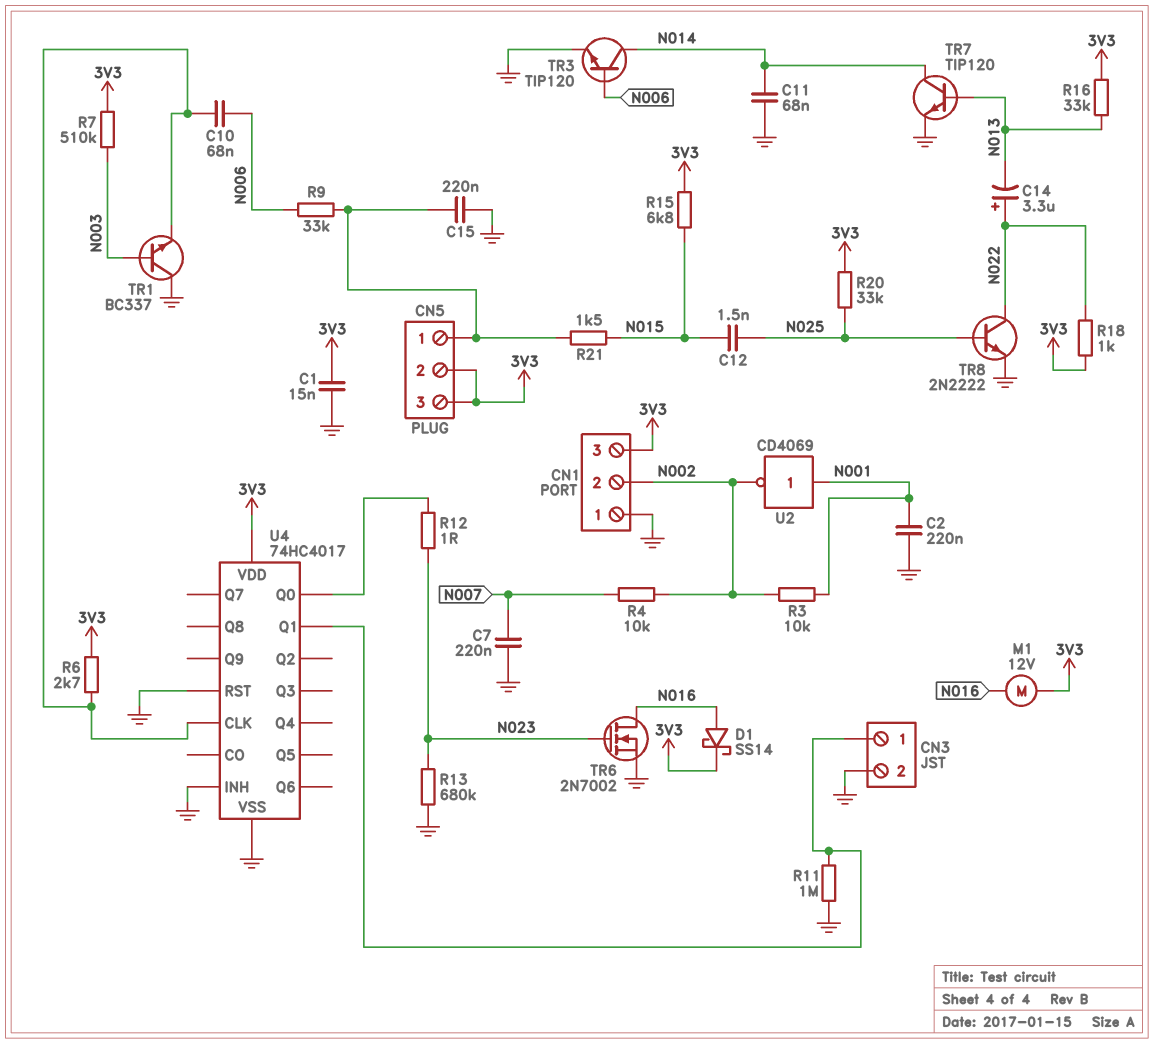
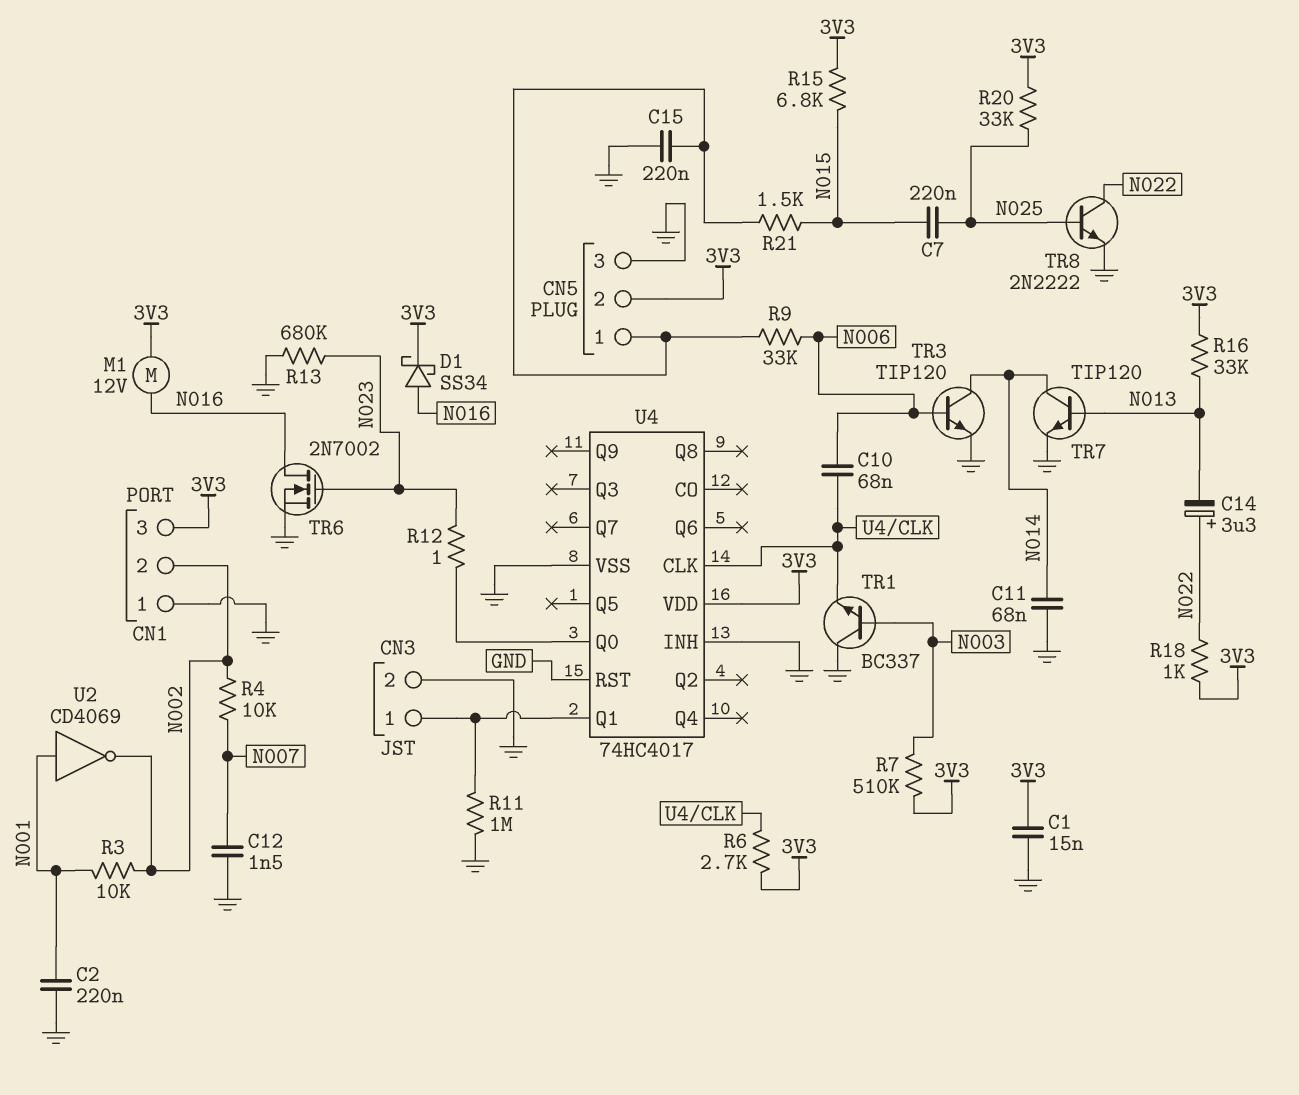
C7: 220nF (GND, N007) -> 220nF (N015, N025)
C12: 1.5nF (N015, N025) -> 1.5nF (GND, N007)
CN5 pin 3: 3V3 -> GND
D1: schottky SS14 (A N016, K 3V3) -> schottky SS34 (A N016, K 3V3)

